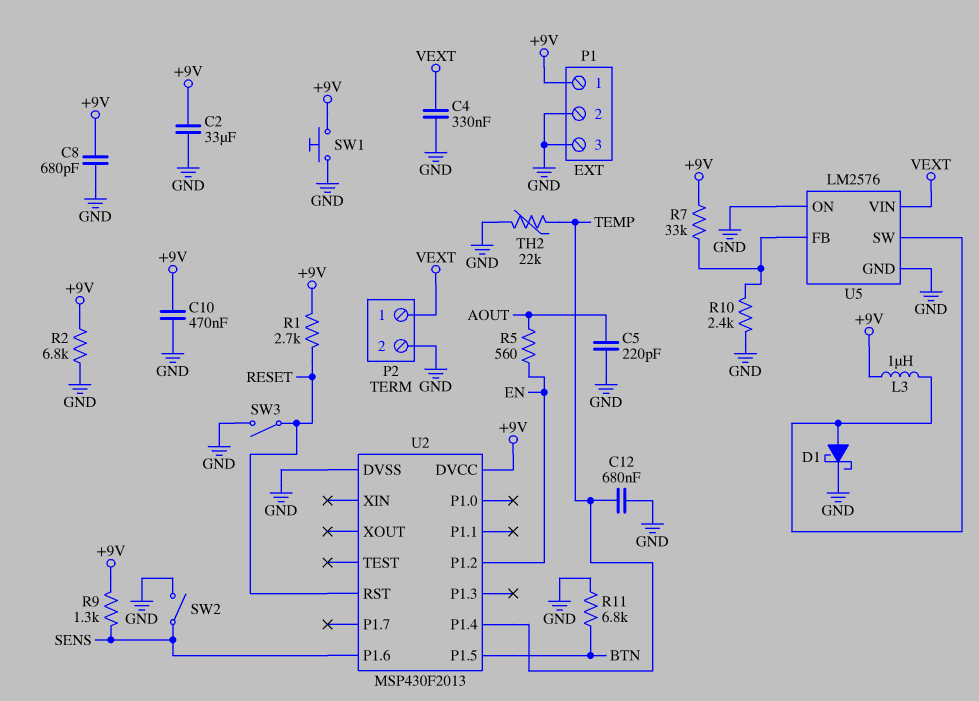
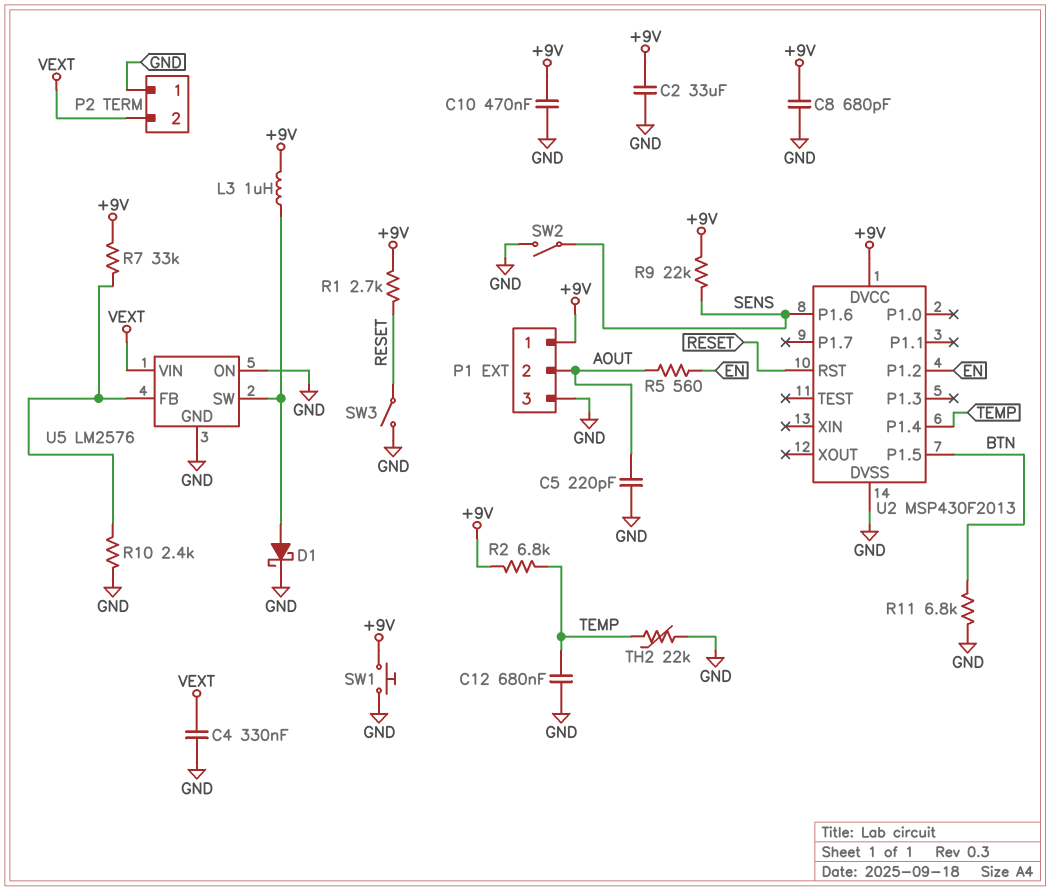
P1 pin 2: GND -> AOUT
P2 pin 1: VEXT -> GND
P2 pin 2: GND -> VEXT
R2: 6.8k (+9V, GND) -> 6.8k (+9V, TEMP)
R9: 1.3k (+9V, SENS) -> 22k (+9V, SENS)

